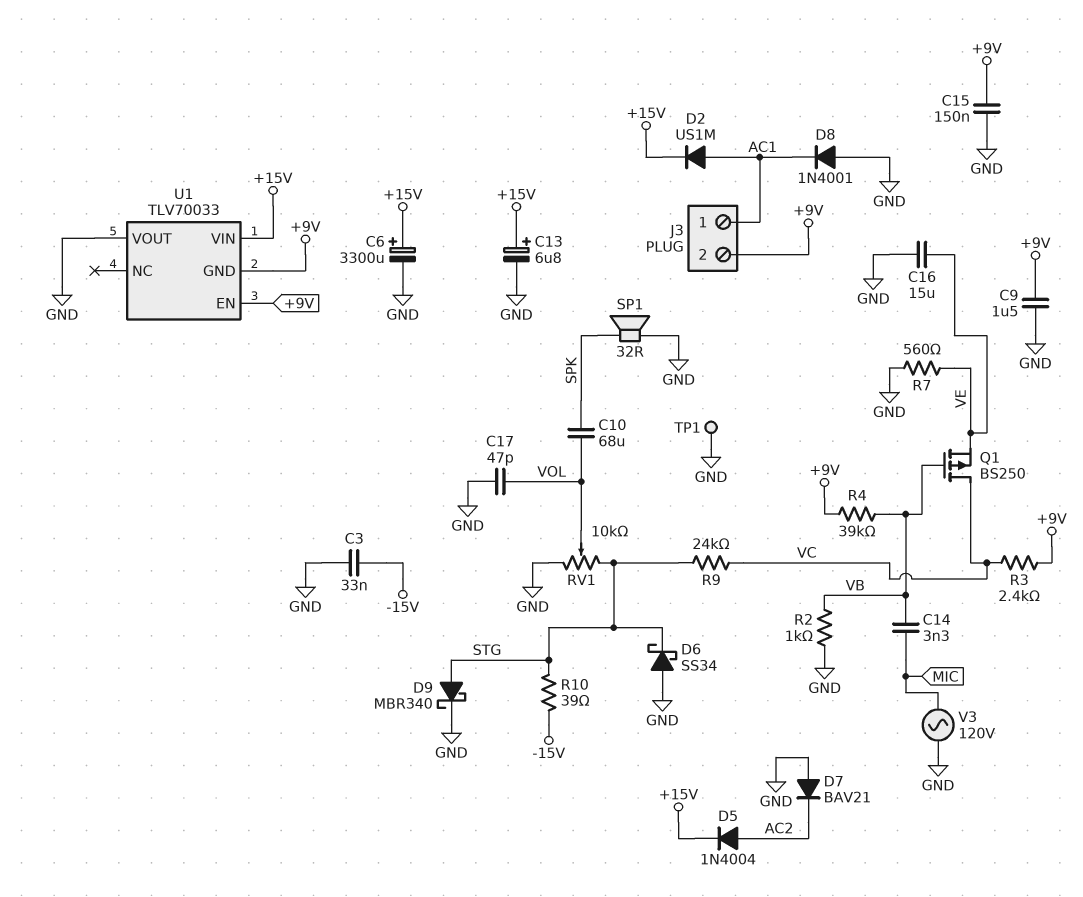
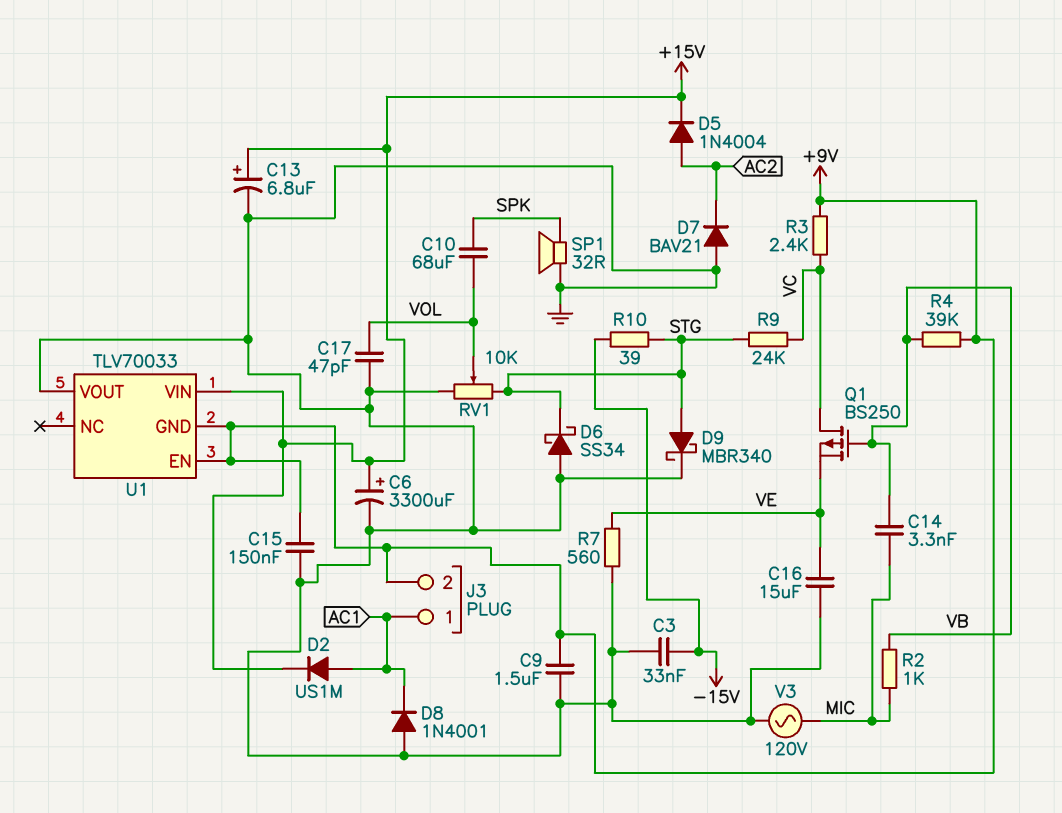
R2: 1k (GND, VB) -> 1k (MIC, VB)
TP1: test point (GND) -> none

